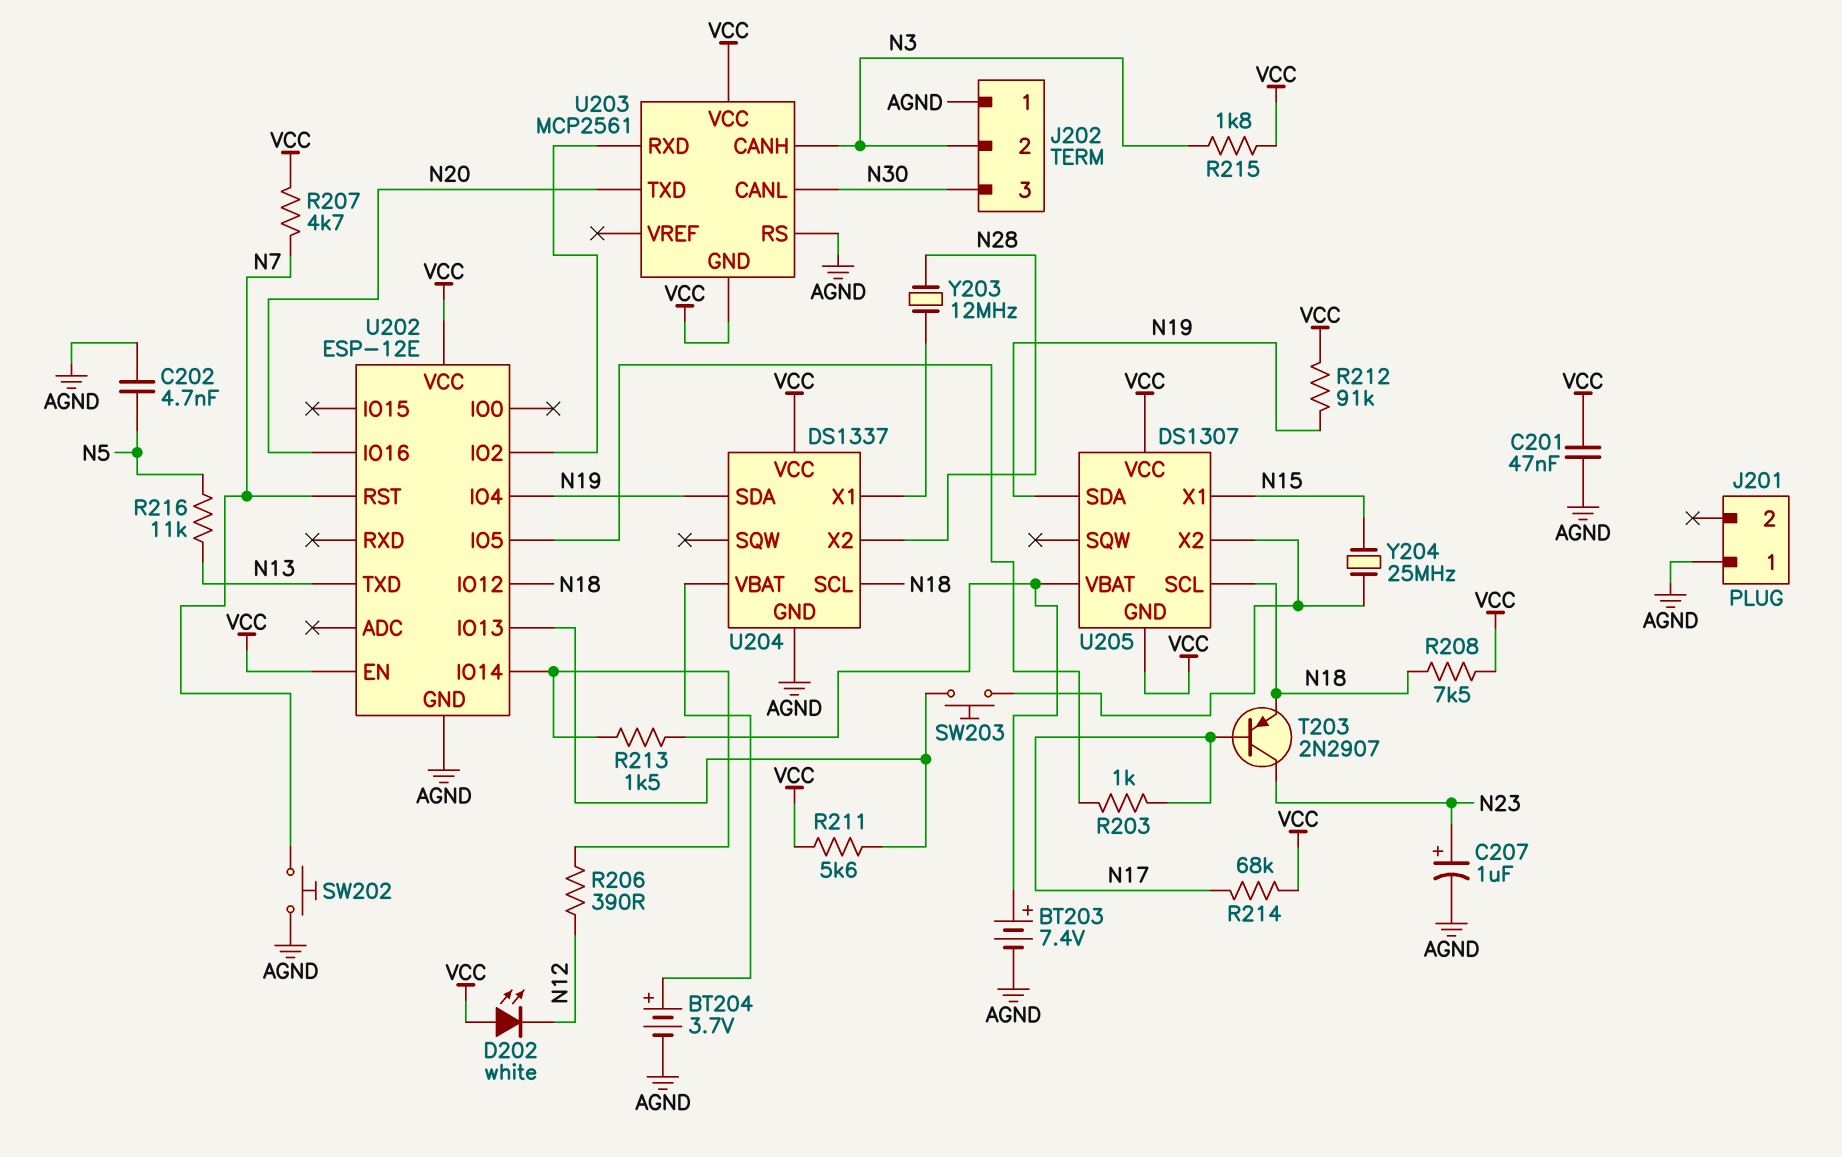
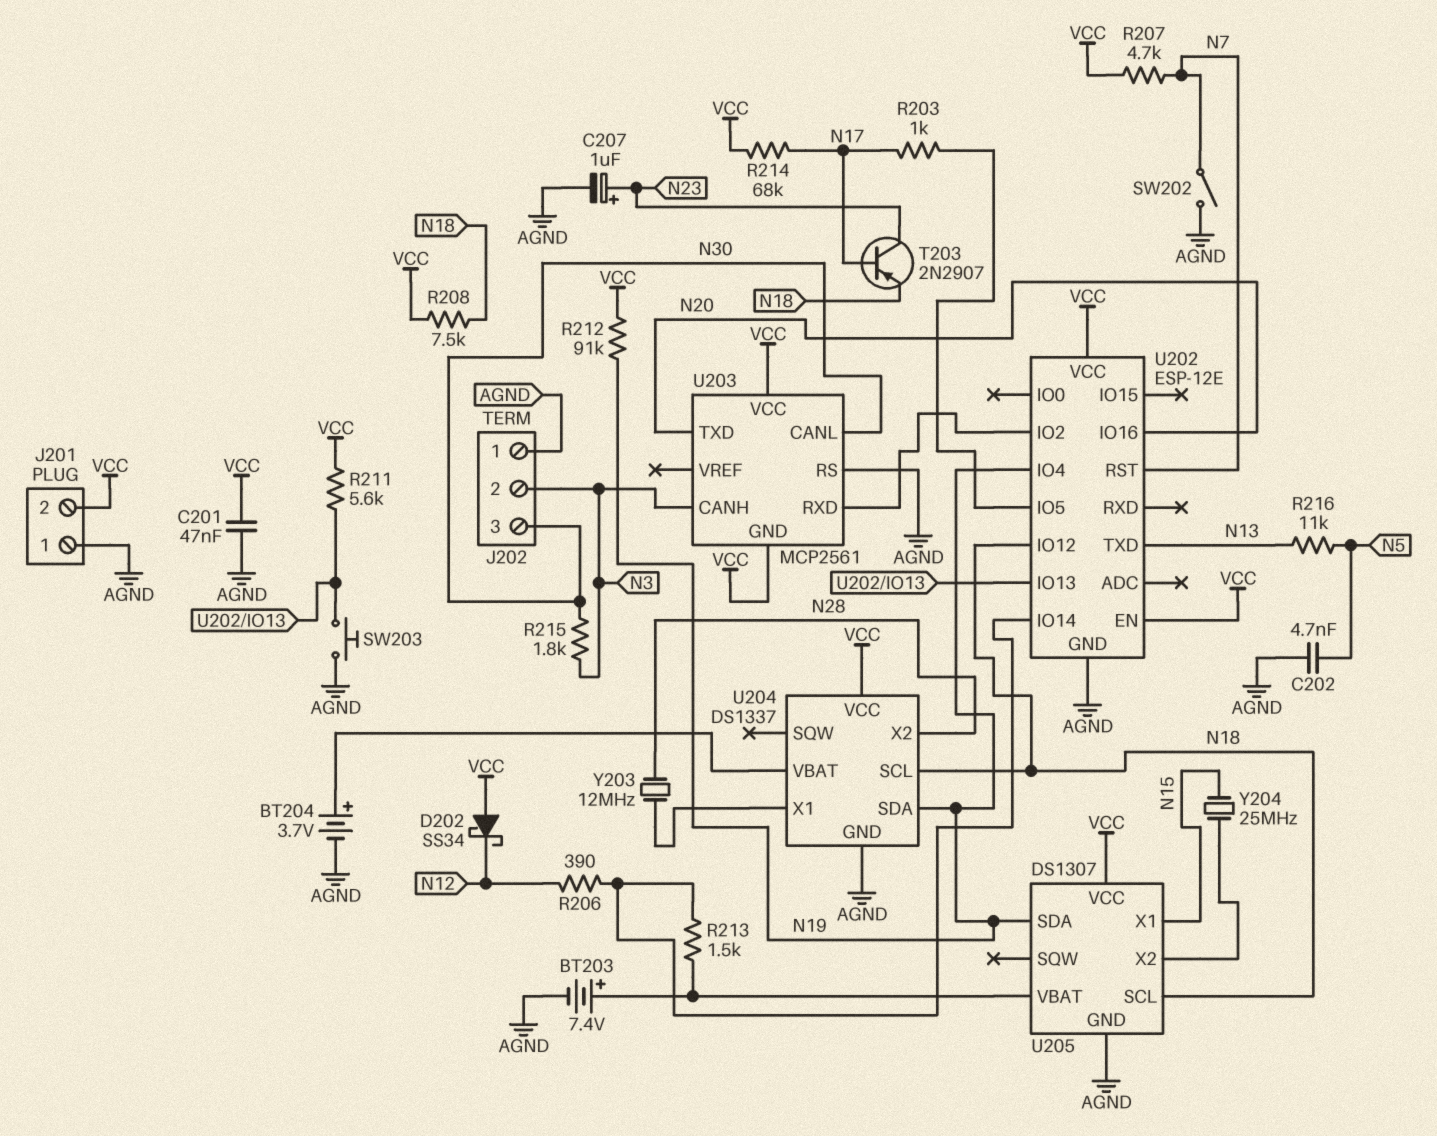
D202: LED white (A VCC, K N12) -> schottky SS34 (A VCC, K N12)
J201 pin 2: none -> VCC
R215: 1.8k (N3, VCC) -> 1.8k (N3, N30)
SW202: button (AGND, N7) -> switch (AGND, N7)
SW203: button (U202/IO13, U205/X2) -> button (AGND, U202/IO13)
U205 pin GND: VCC -> AGND

